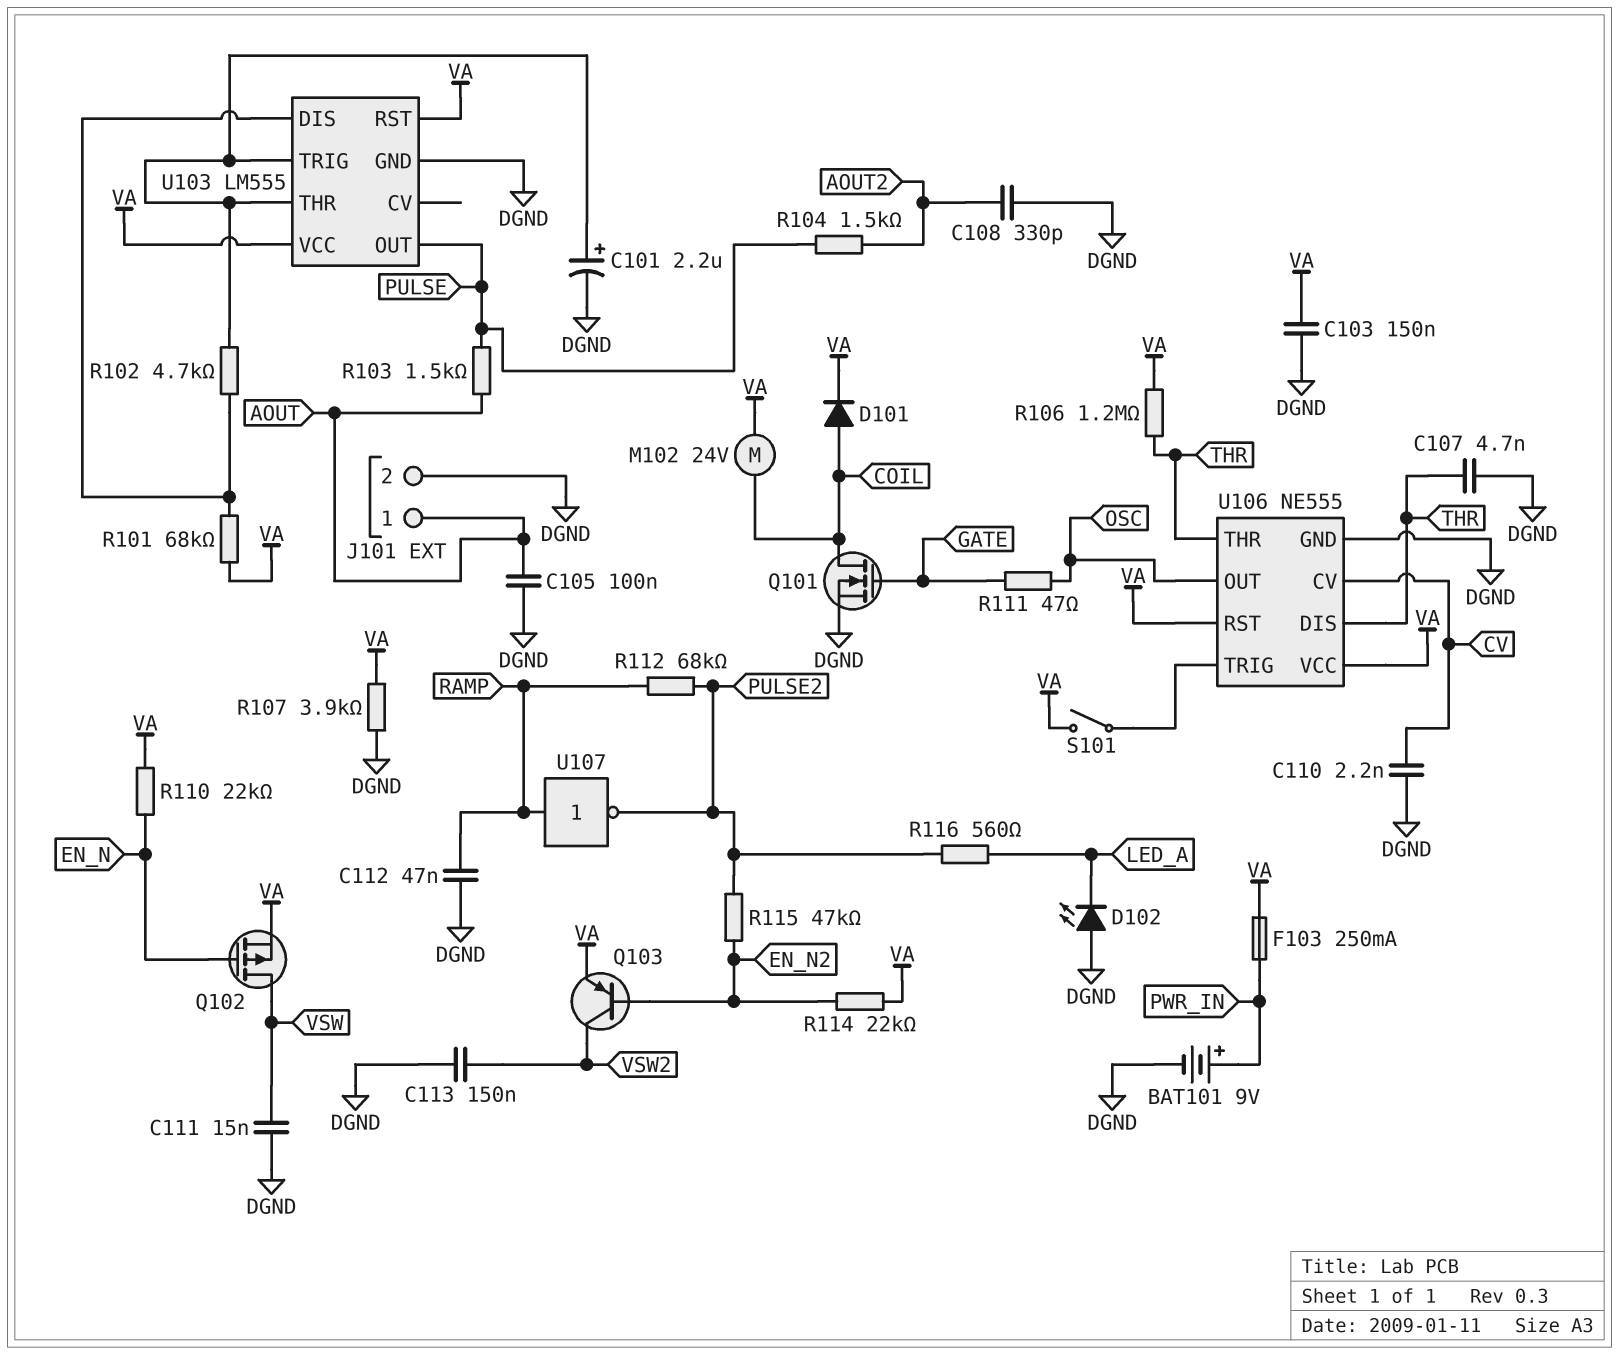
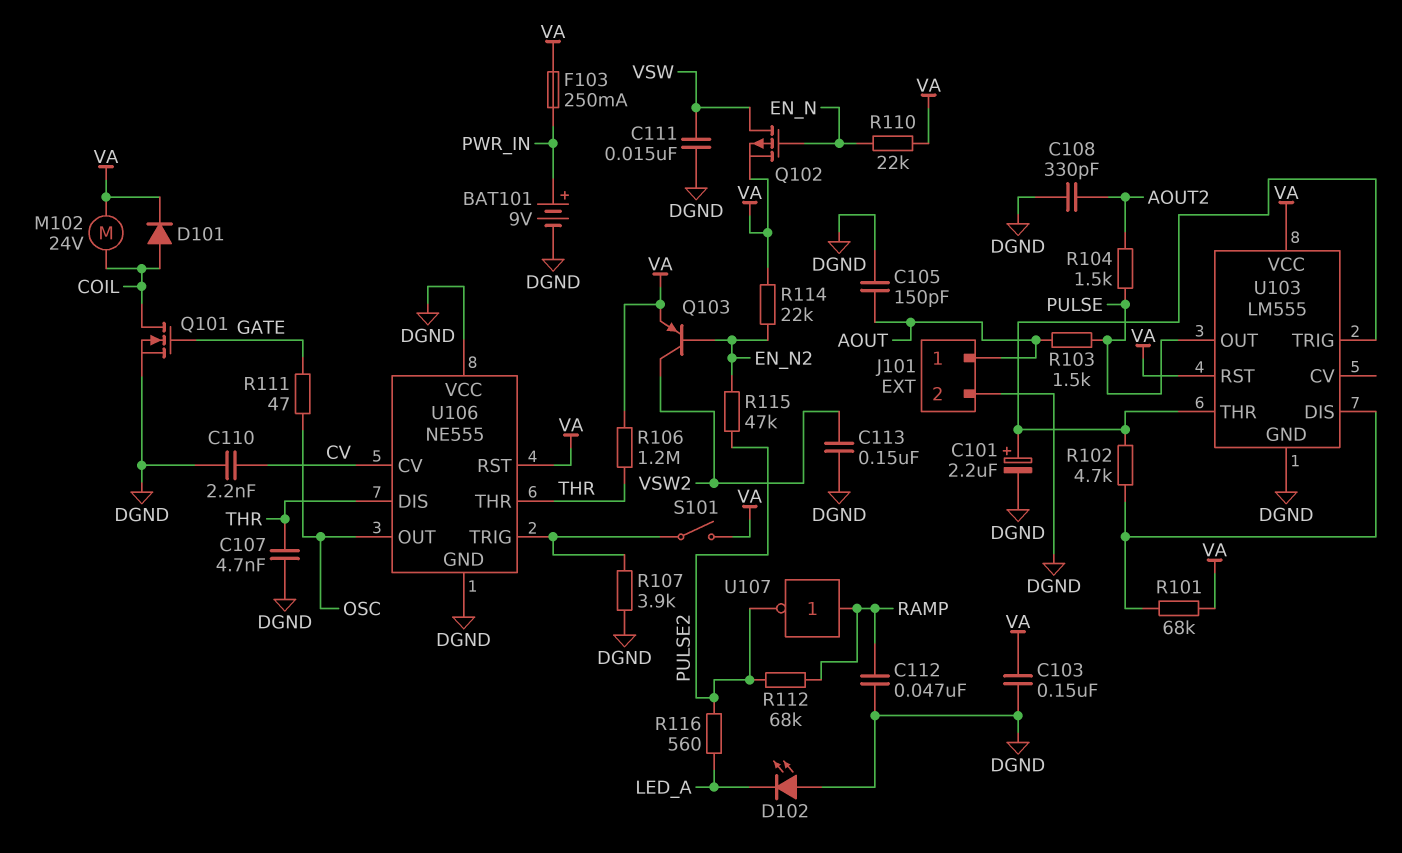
C105: 100nF (AOUT, DGND) -> 150pF (AOUT, DGND)
R107: 3.9k (DGND, VA) -> 3.9k (DGND, U106/TRIG)
U106 pin VCC: VA -> DGND

